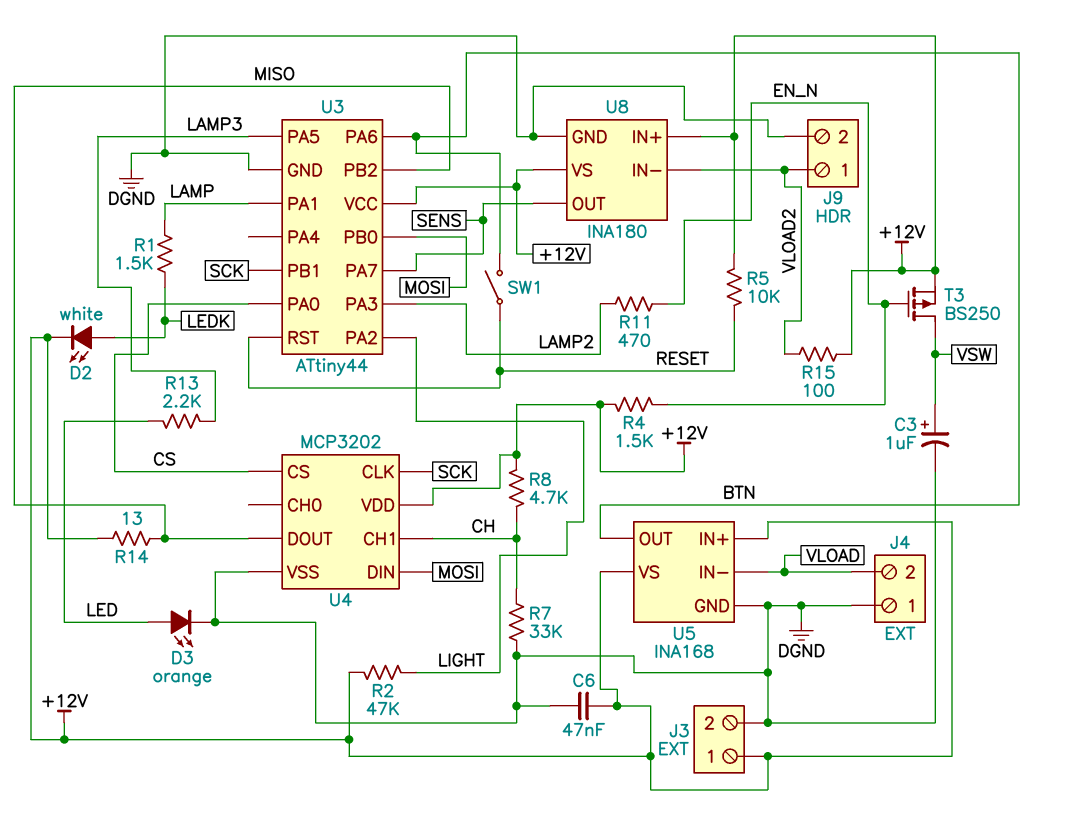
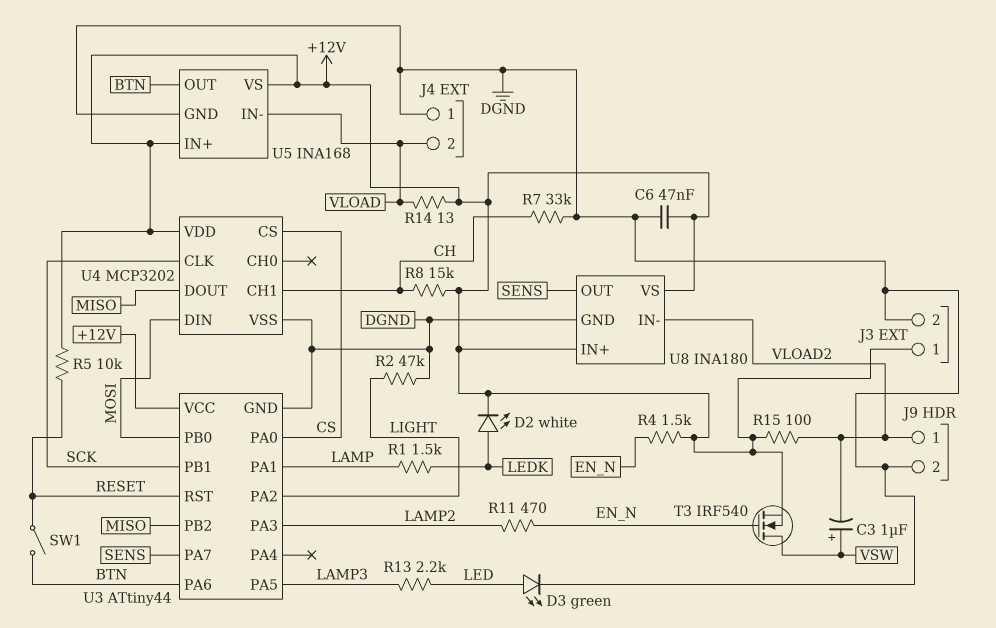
C3: 1uF (plus VSW, minus DGND) -> 1uF (plus VSW, minus VLOAD2)
D3: LED orange (A LED, K DGND) -> LED green (A LED, K DGND)
R2: 47k (+12V, LIGHT) -> 47k (DGND, LIGHT)
R8: 4.7k (+12V, CH) -> 15k (+12V, CH)
R14: 13 (+12V, MISO) -> 13 (+12V, VLOAD)
T3: PMOS BS250 (G EN_N, D VSW, S +12V) -> NMOS IRF540 (G EN_N, D VSW, S +12V)

